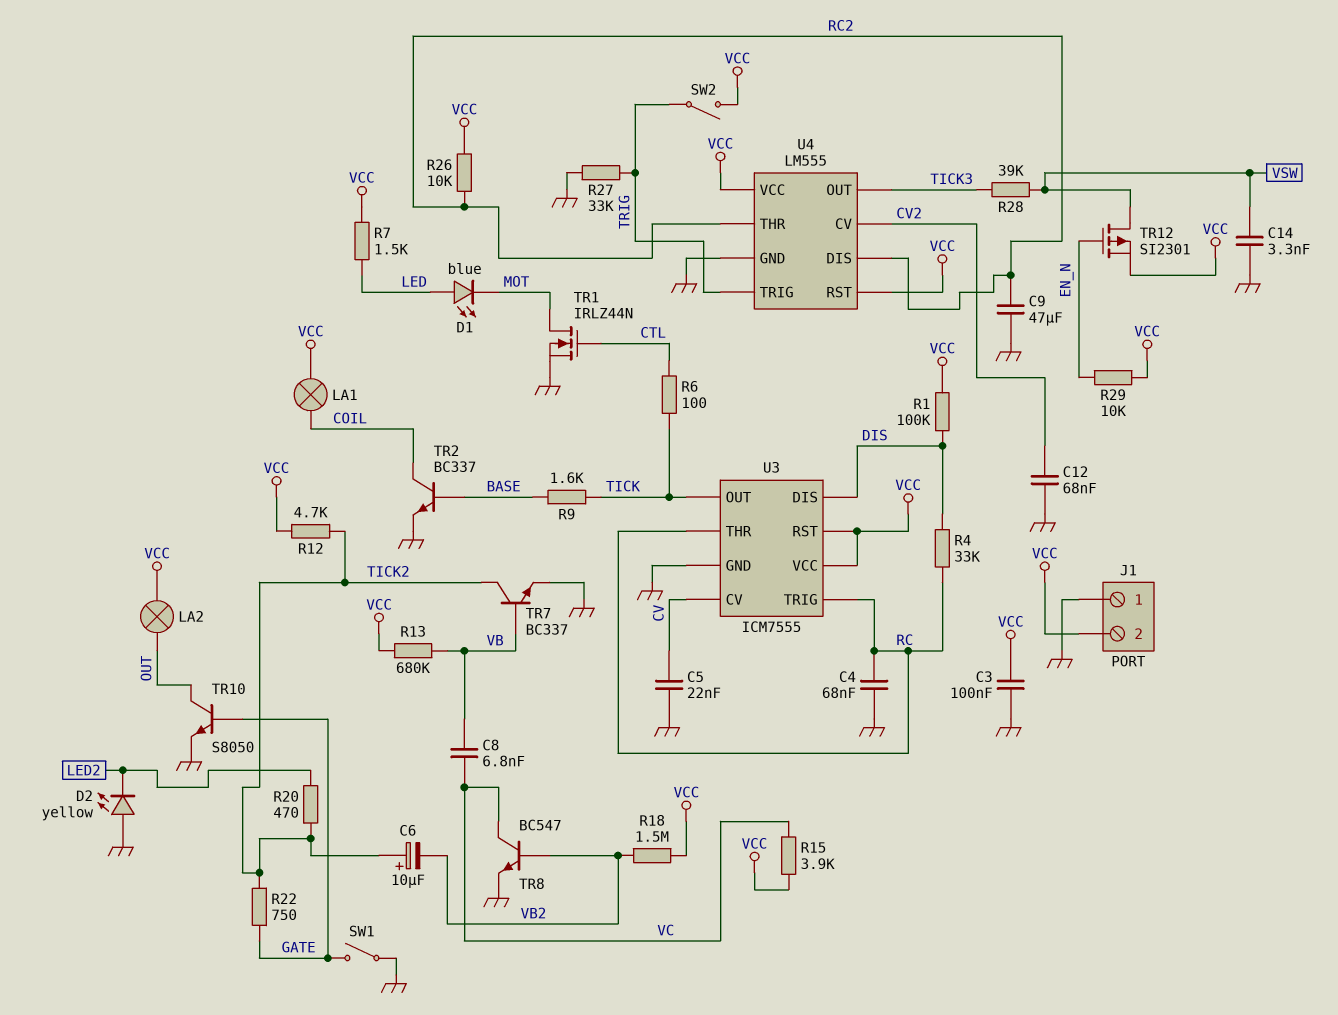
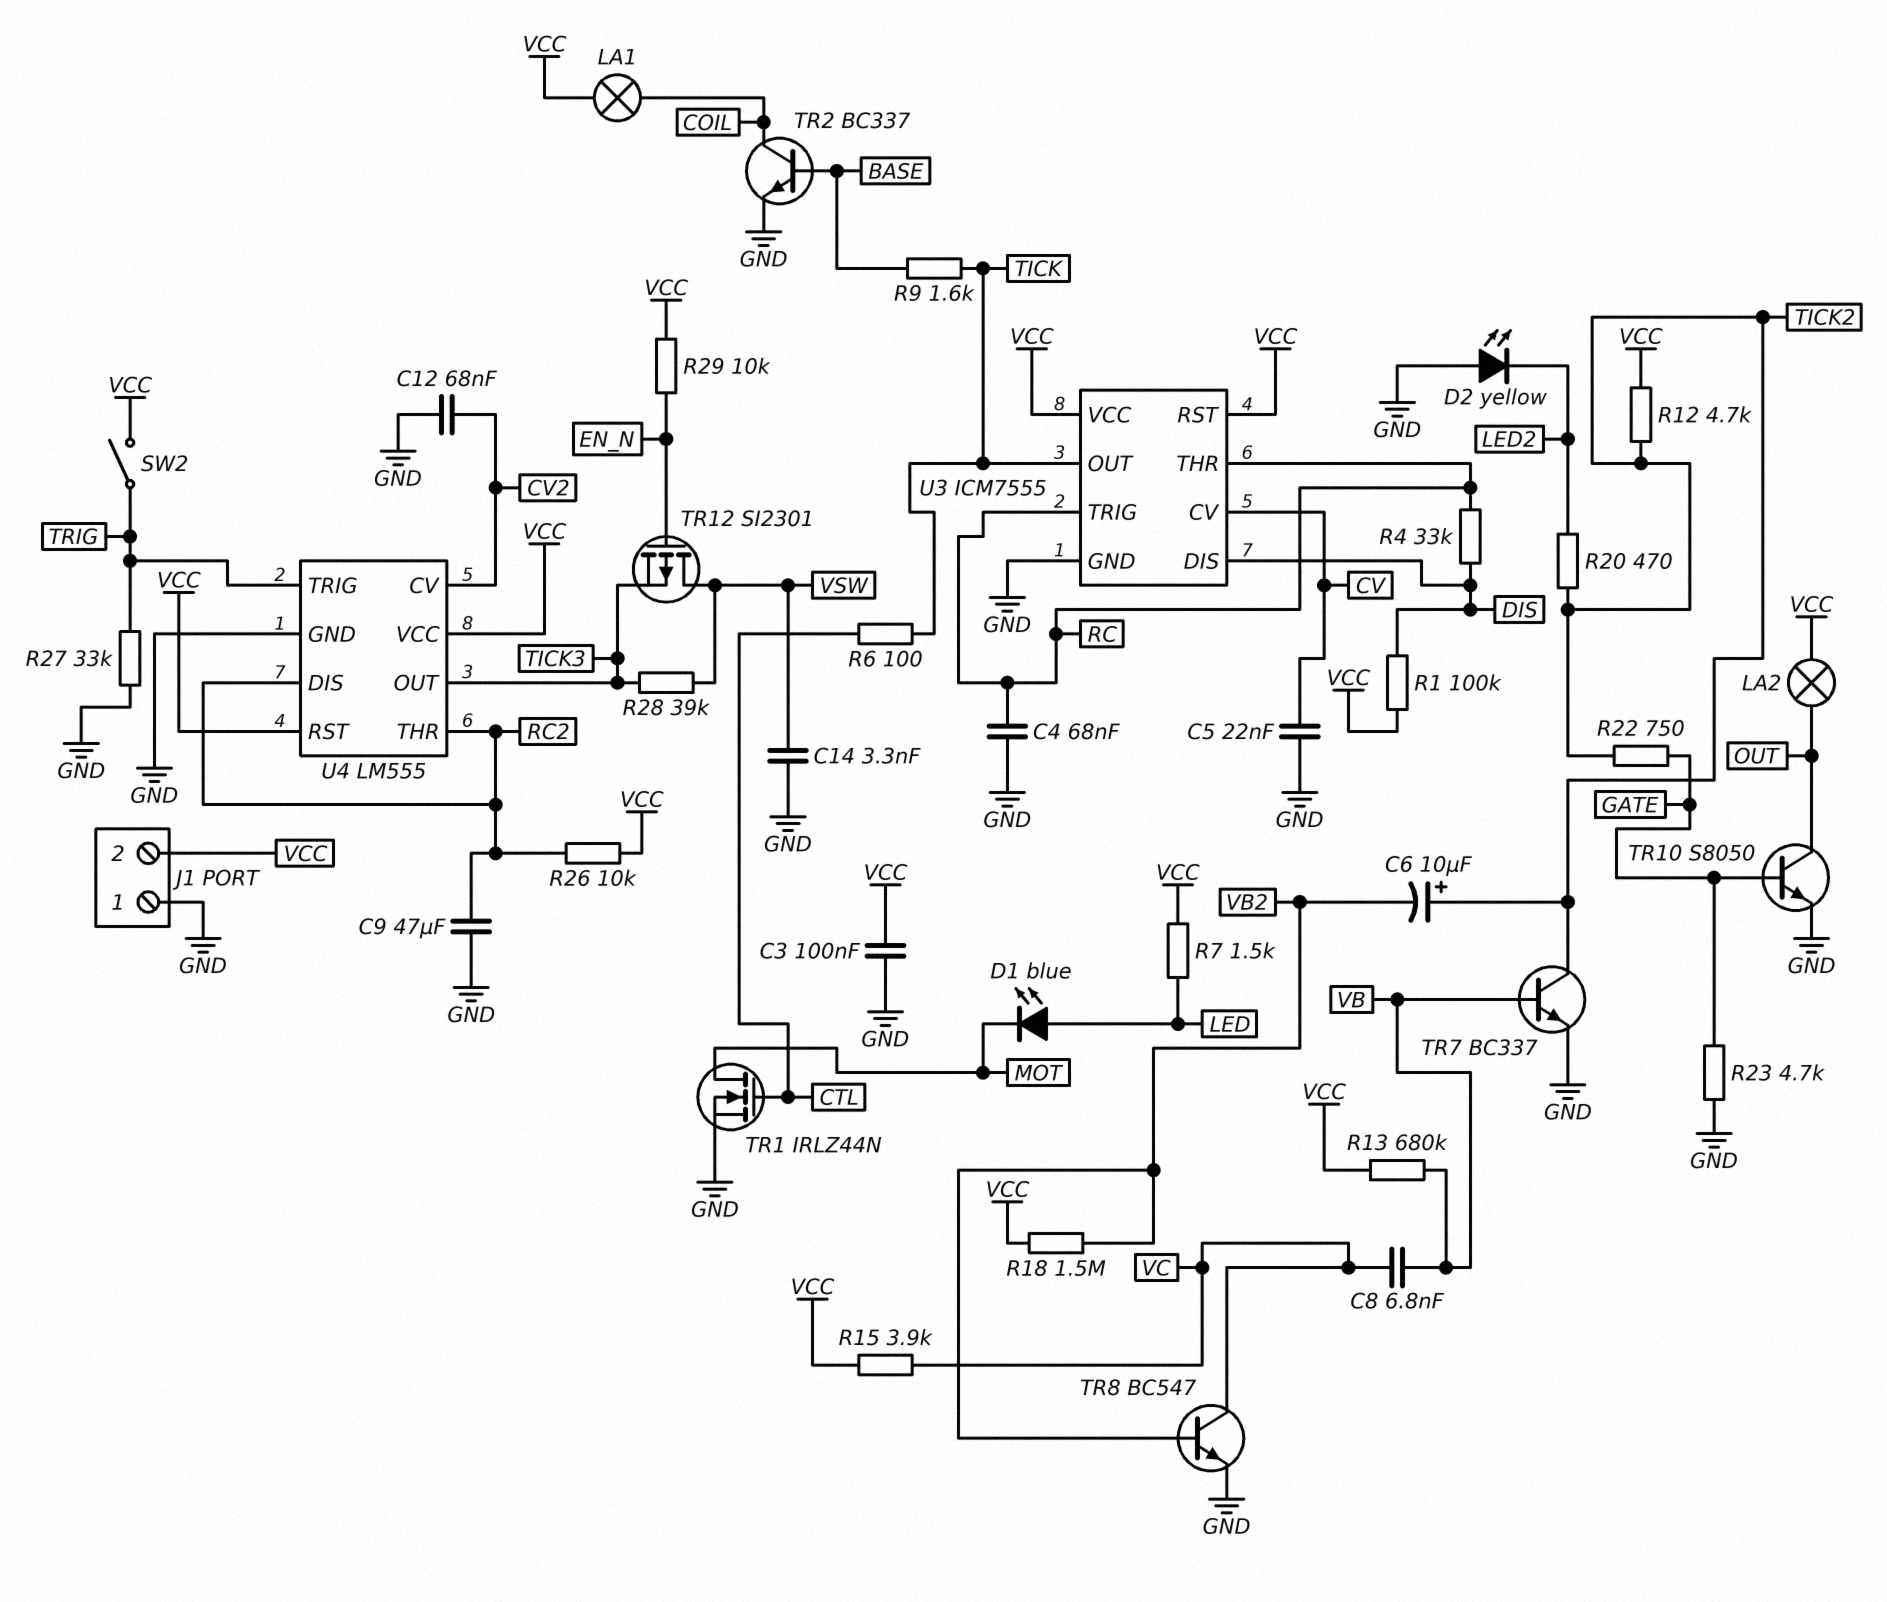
R23: none -> 4.7k (GATE, GND)
SW1: switch (GATE, GND) -> none
TR12: PMOS SI2301 (G EN_N, D VSW, S VCC) -> PMOS SI2301 (G EN_N, D VSW, S TICK3)

